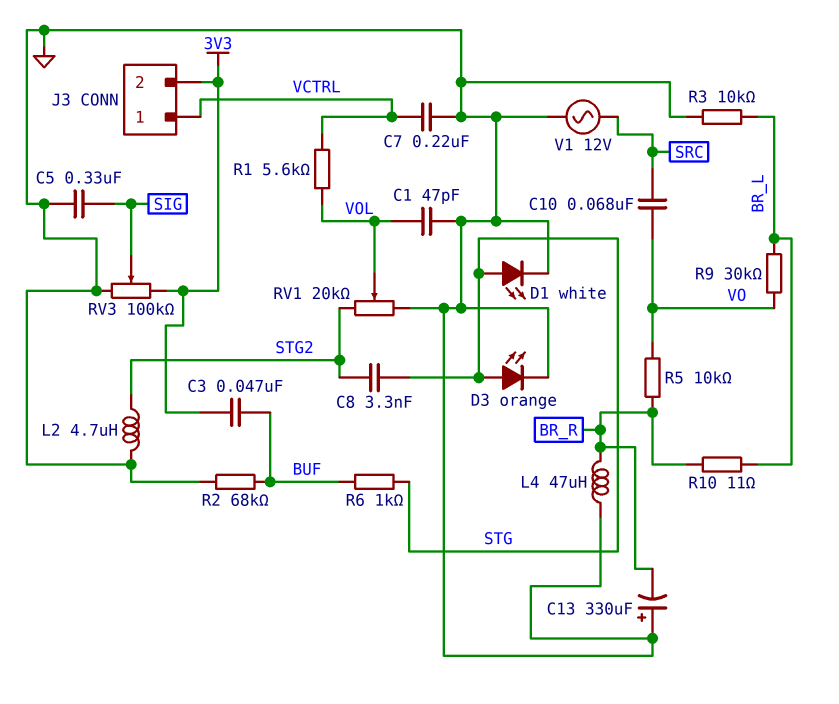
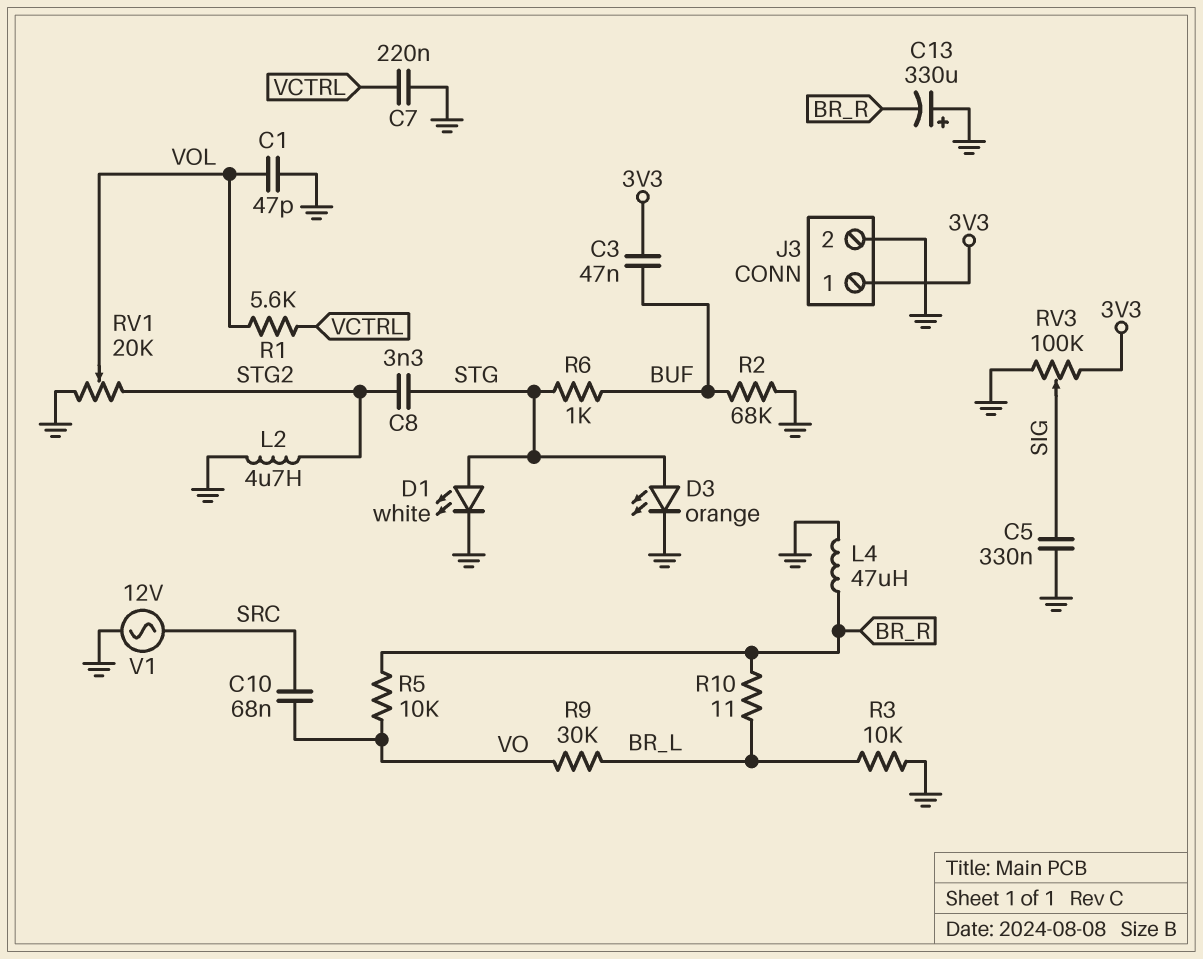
J3 pin 1: VCTRL -> 3V3
J3 pin 2: 3V3 -> GND

